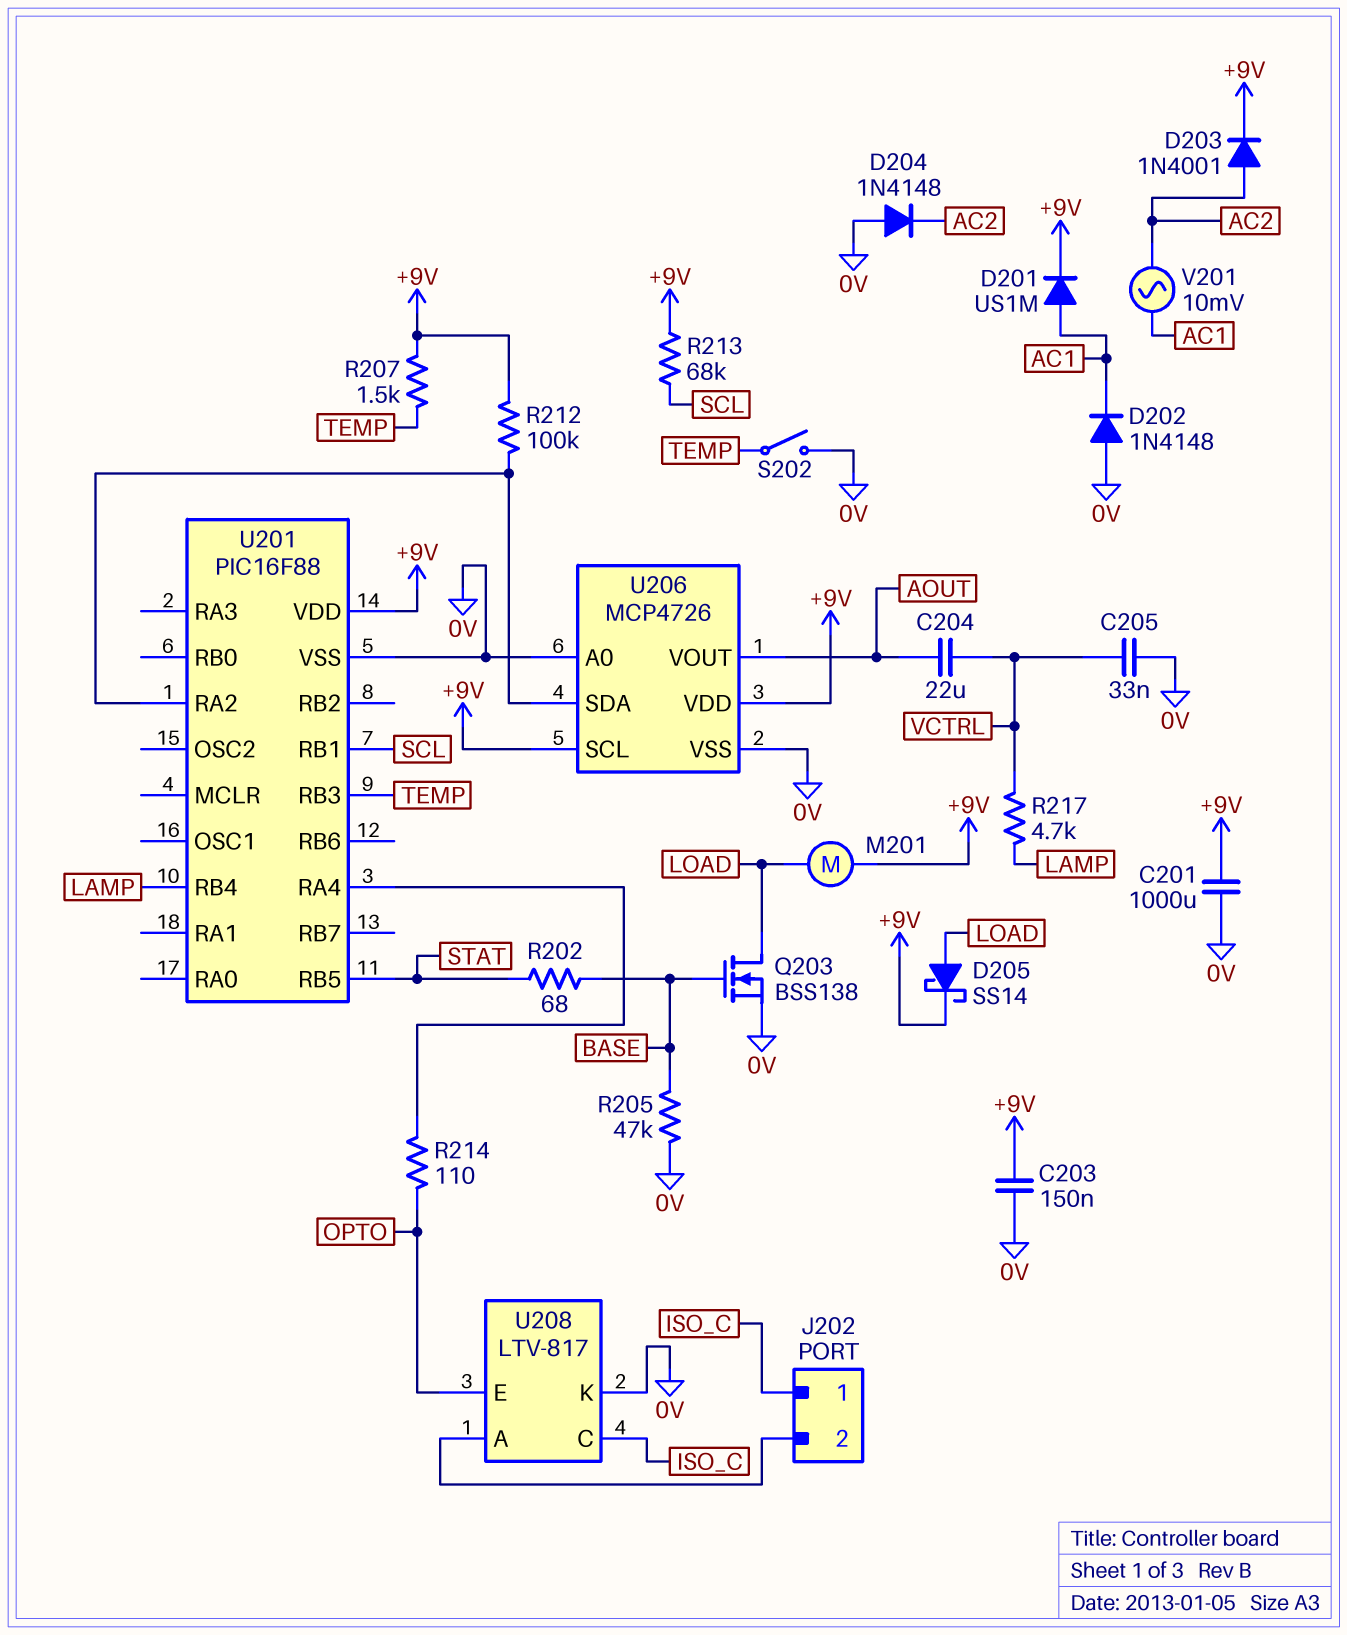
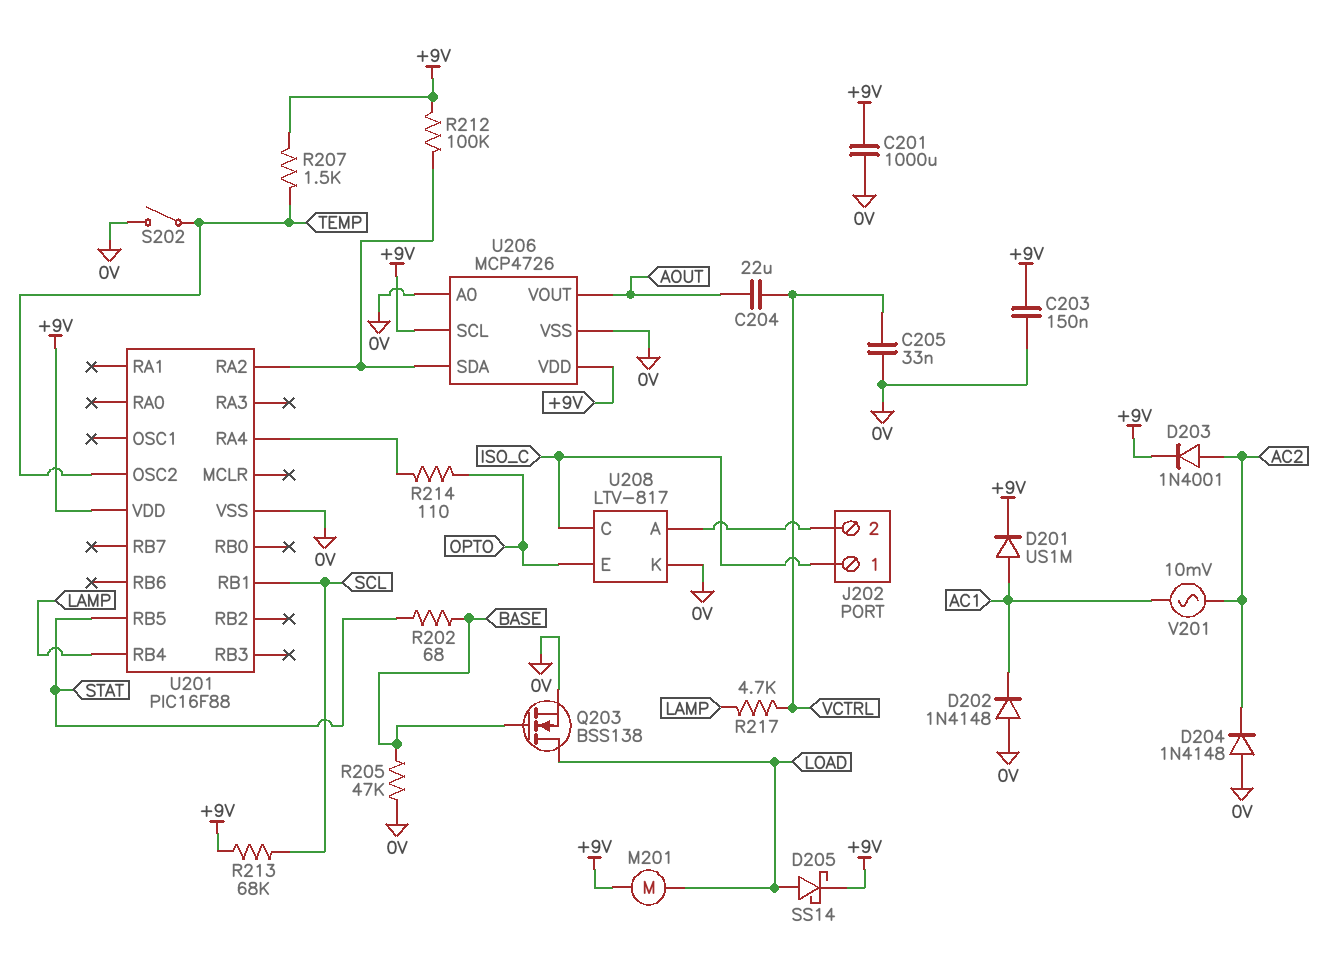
U201 pin OSC2: none -> TEMP
U201 pin RB3: TEMP -> none

